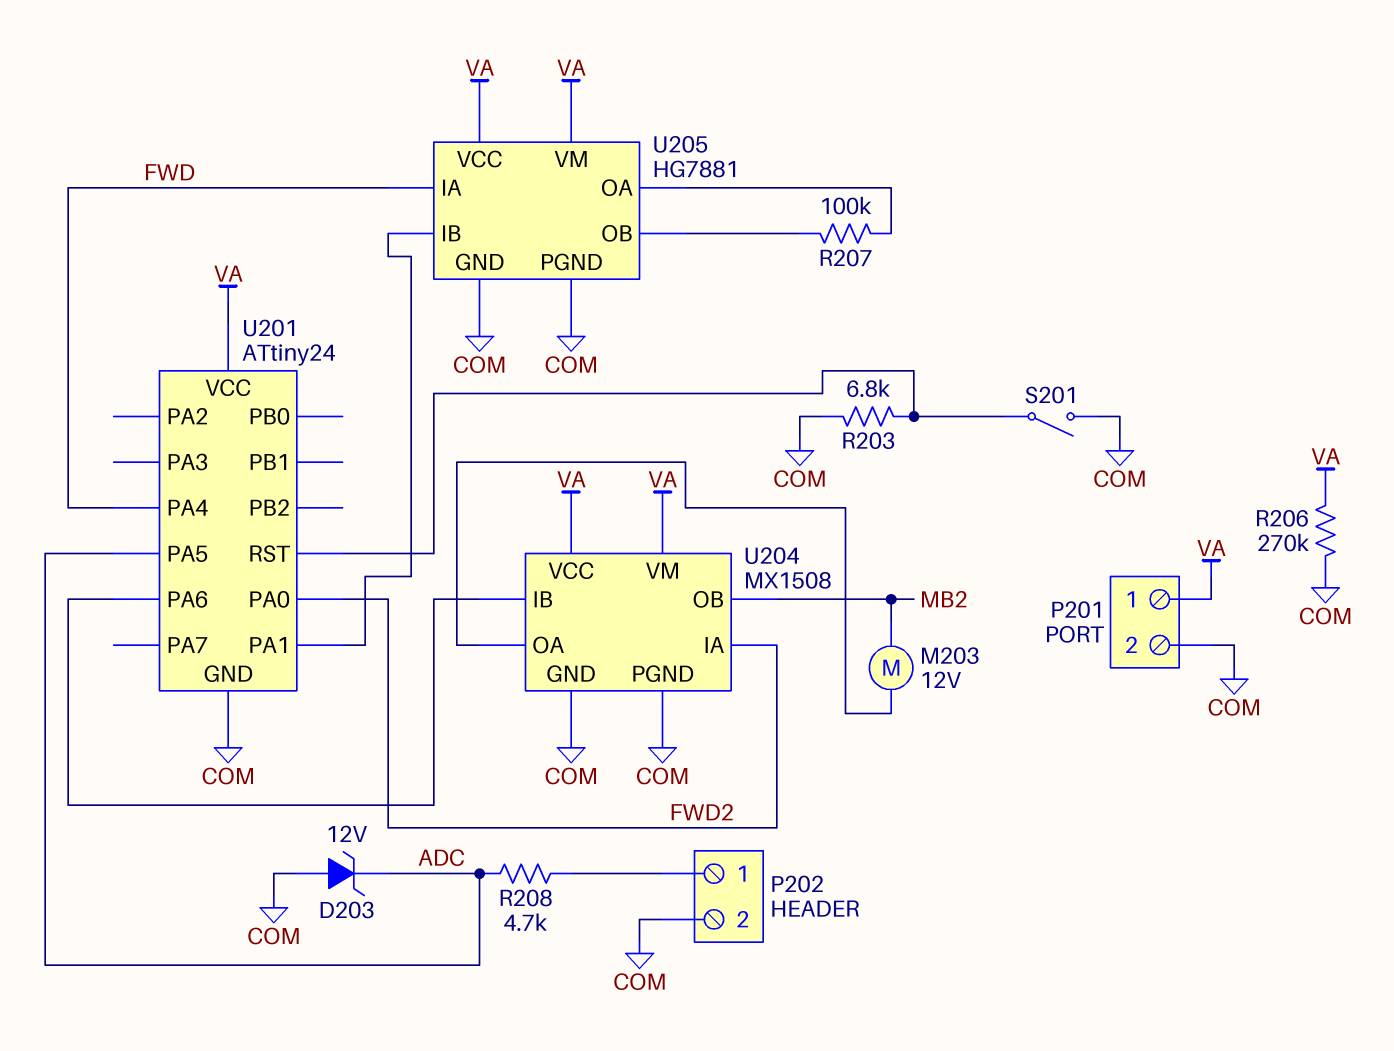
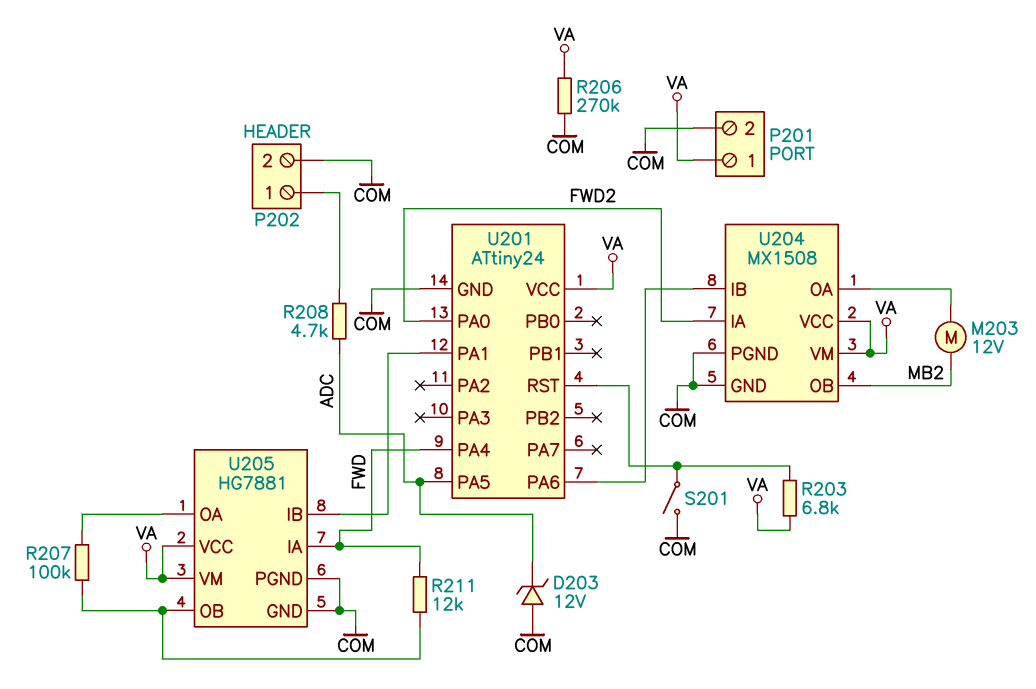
R203: 6.8k (COM, U201/RST) -> 6.8k (U201/RST, VA)
R211: none -> 12k (FWD, U205/OB)

